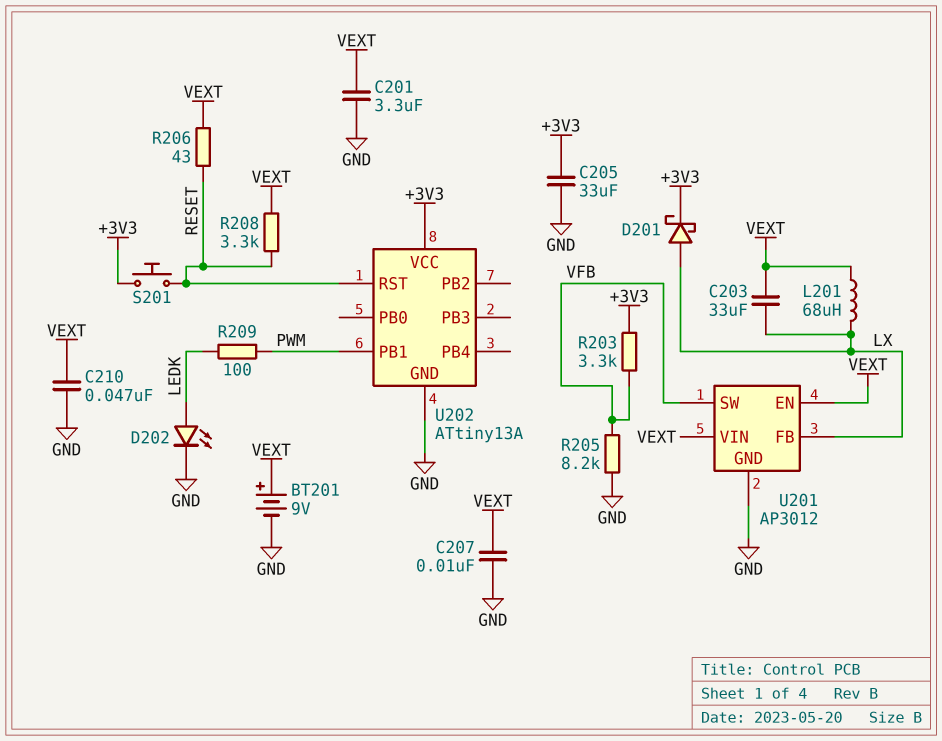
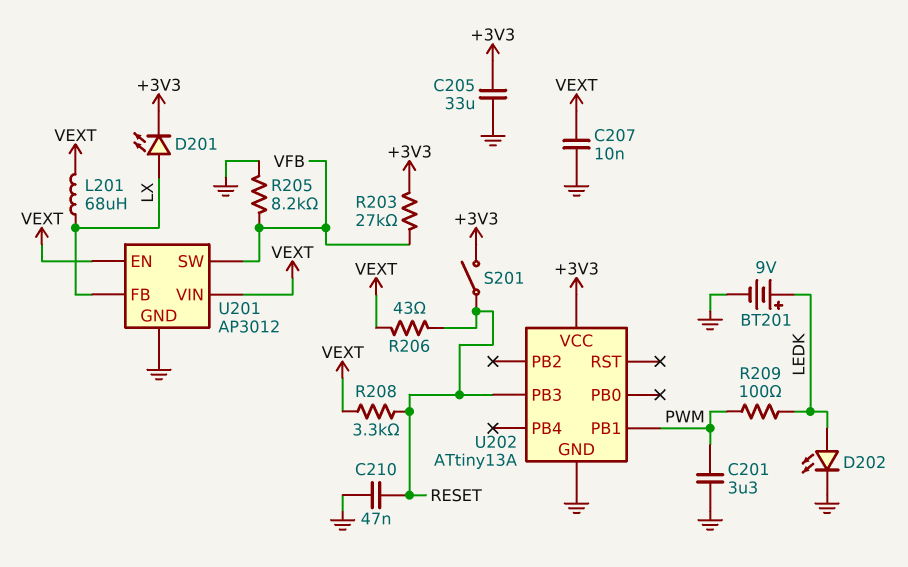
BT201: 9V (plus VEXT, minus GND) -> 9V (plus LEDK, minus GND)
C201: 3.3uF (GND, VEXT) -> 3.3uF (GND, PWM)
C203: 33uF (LX, VEXT) -> none
C210: 47nF (GND, VEXT) -> 47nF (GND, RESET)
D201: schottky (A LX, K +3V3) -> LED (A LX, K +3V3)
R203: 3.3k (+3V3, VFB) -> 27k (+3V3, VFB)
S201: button (+3V3, RESET) -> switch (+3V3, RESET)
U202 pin PB3: none -> RESET
U202 pin RST: RESET -> none

